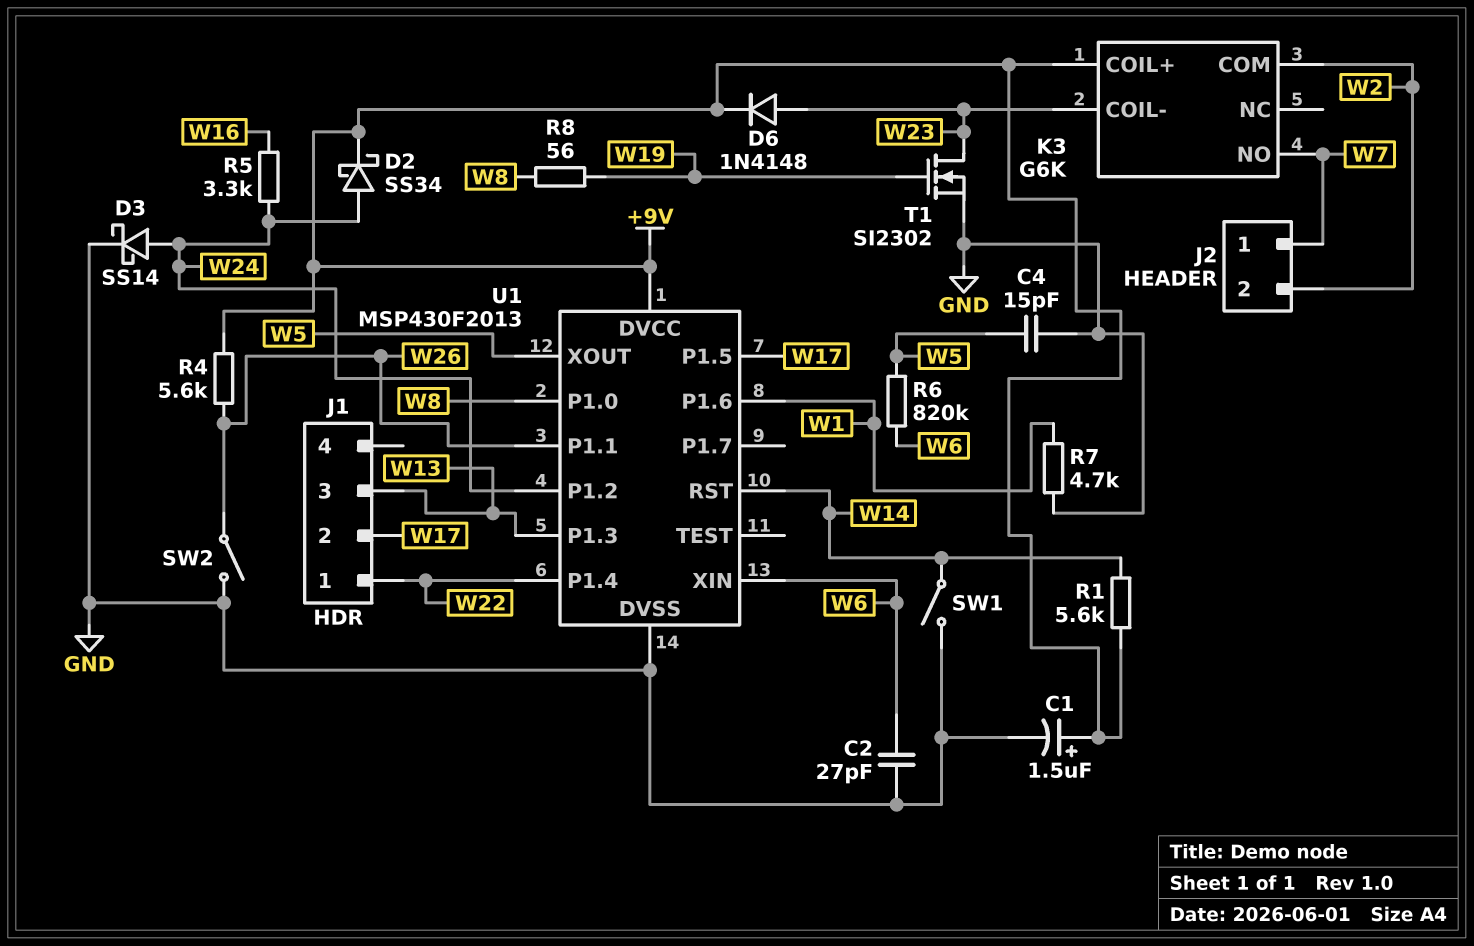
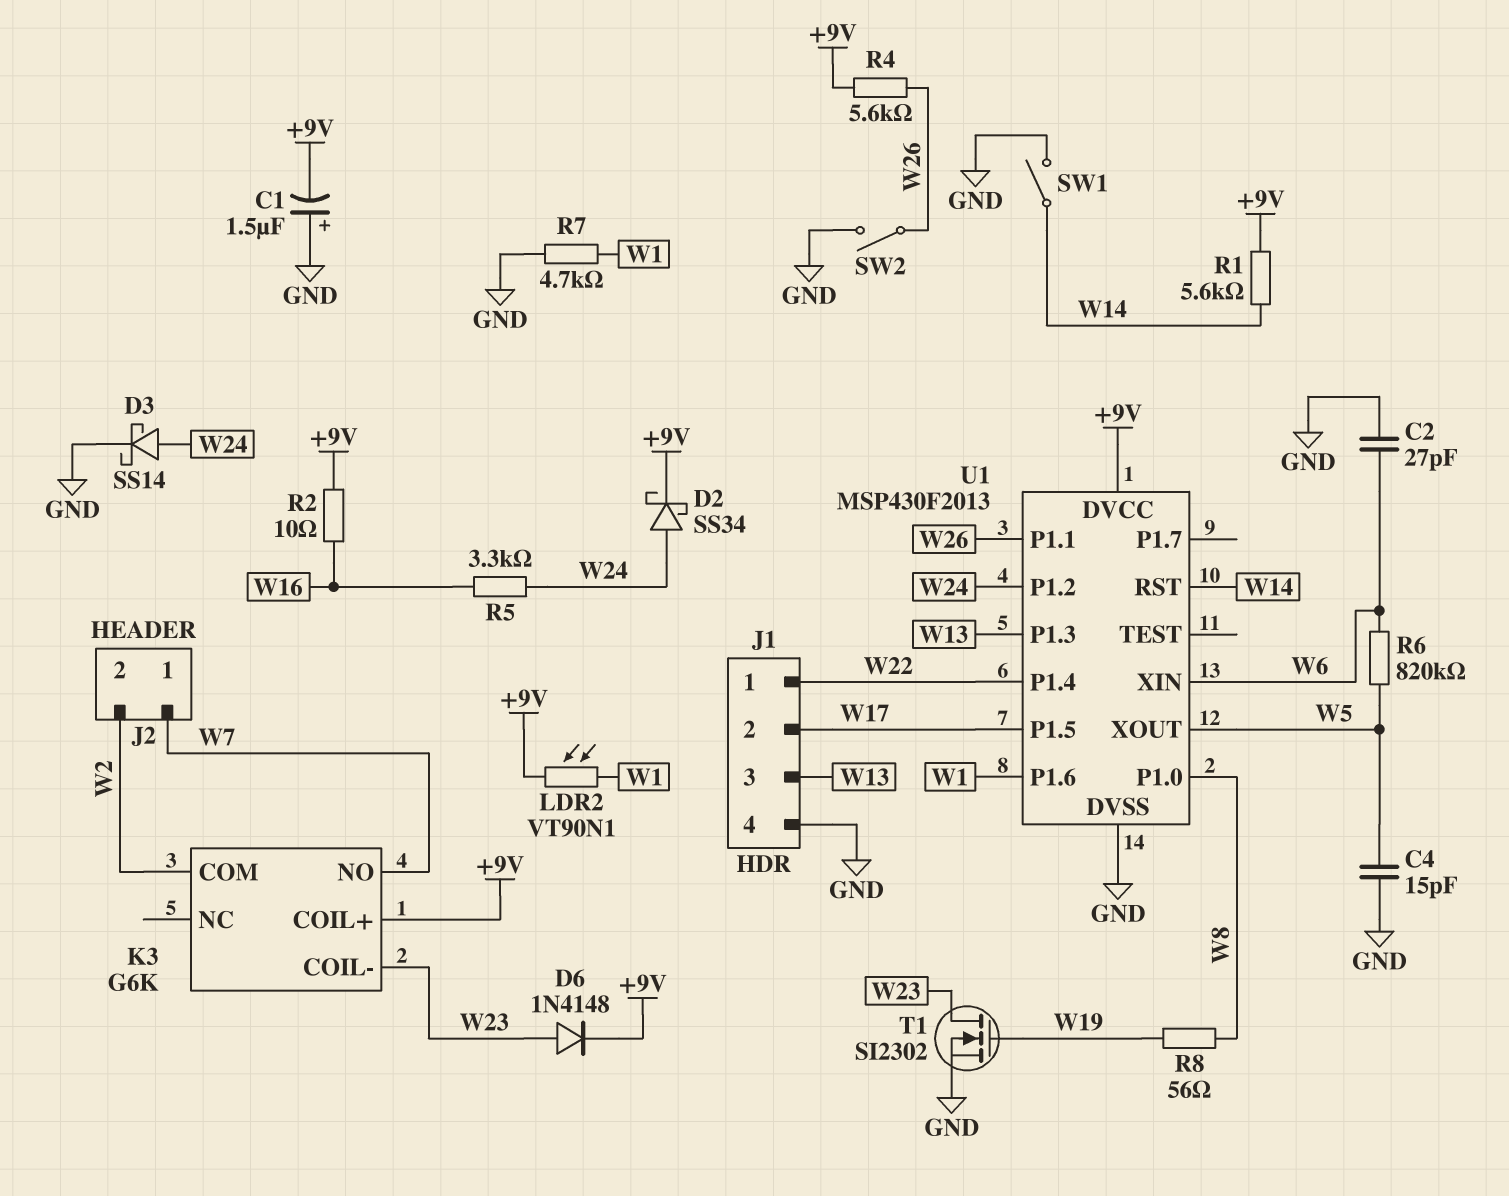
C1: 1.5uF (plus +9V, minus GND) -> 1.5uF (plus GND, minus +9V)
J1 pin 4: none -> GND
LDR2: none -> VT90N1 (+9V, W1)
R2: none -> 10 (+9V, W16)

